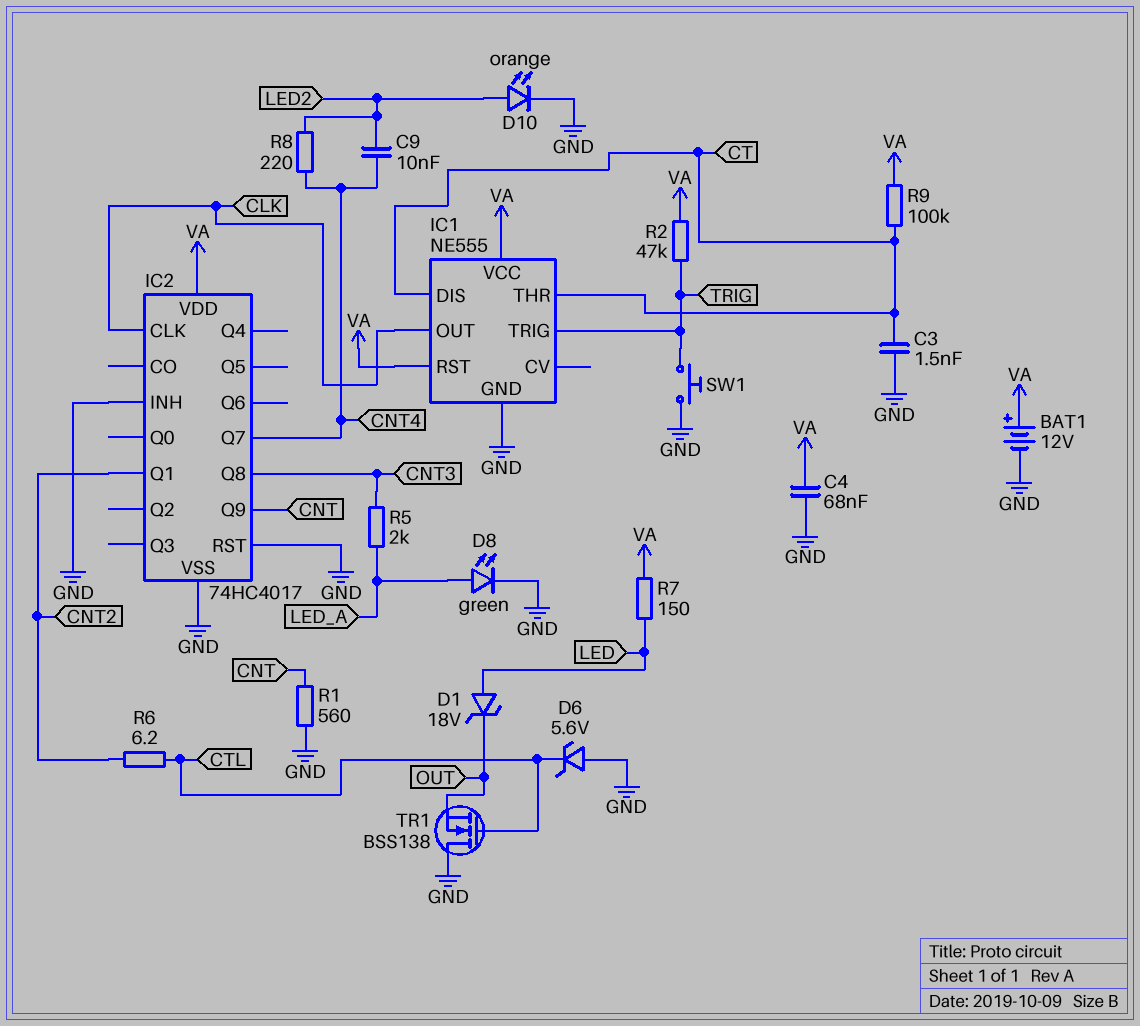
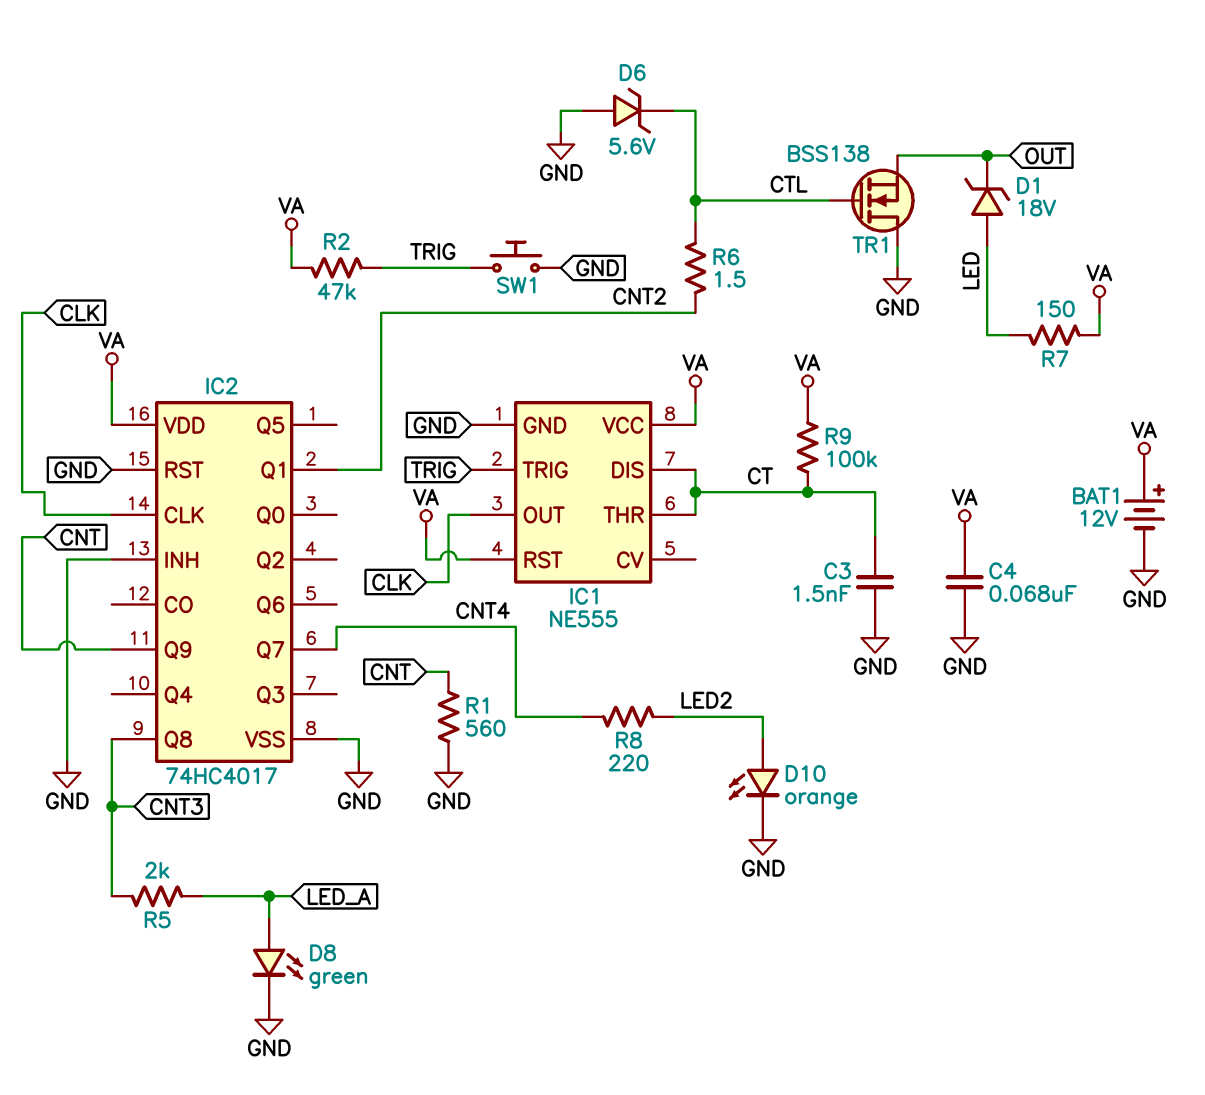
C9: 10nF (CNT4, LED2) -> none
R6: 6.2 (CNT2, CTL) -> 1.5 (CNT2, CTL)

